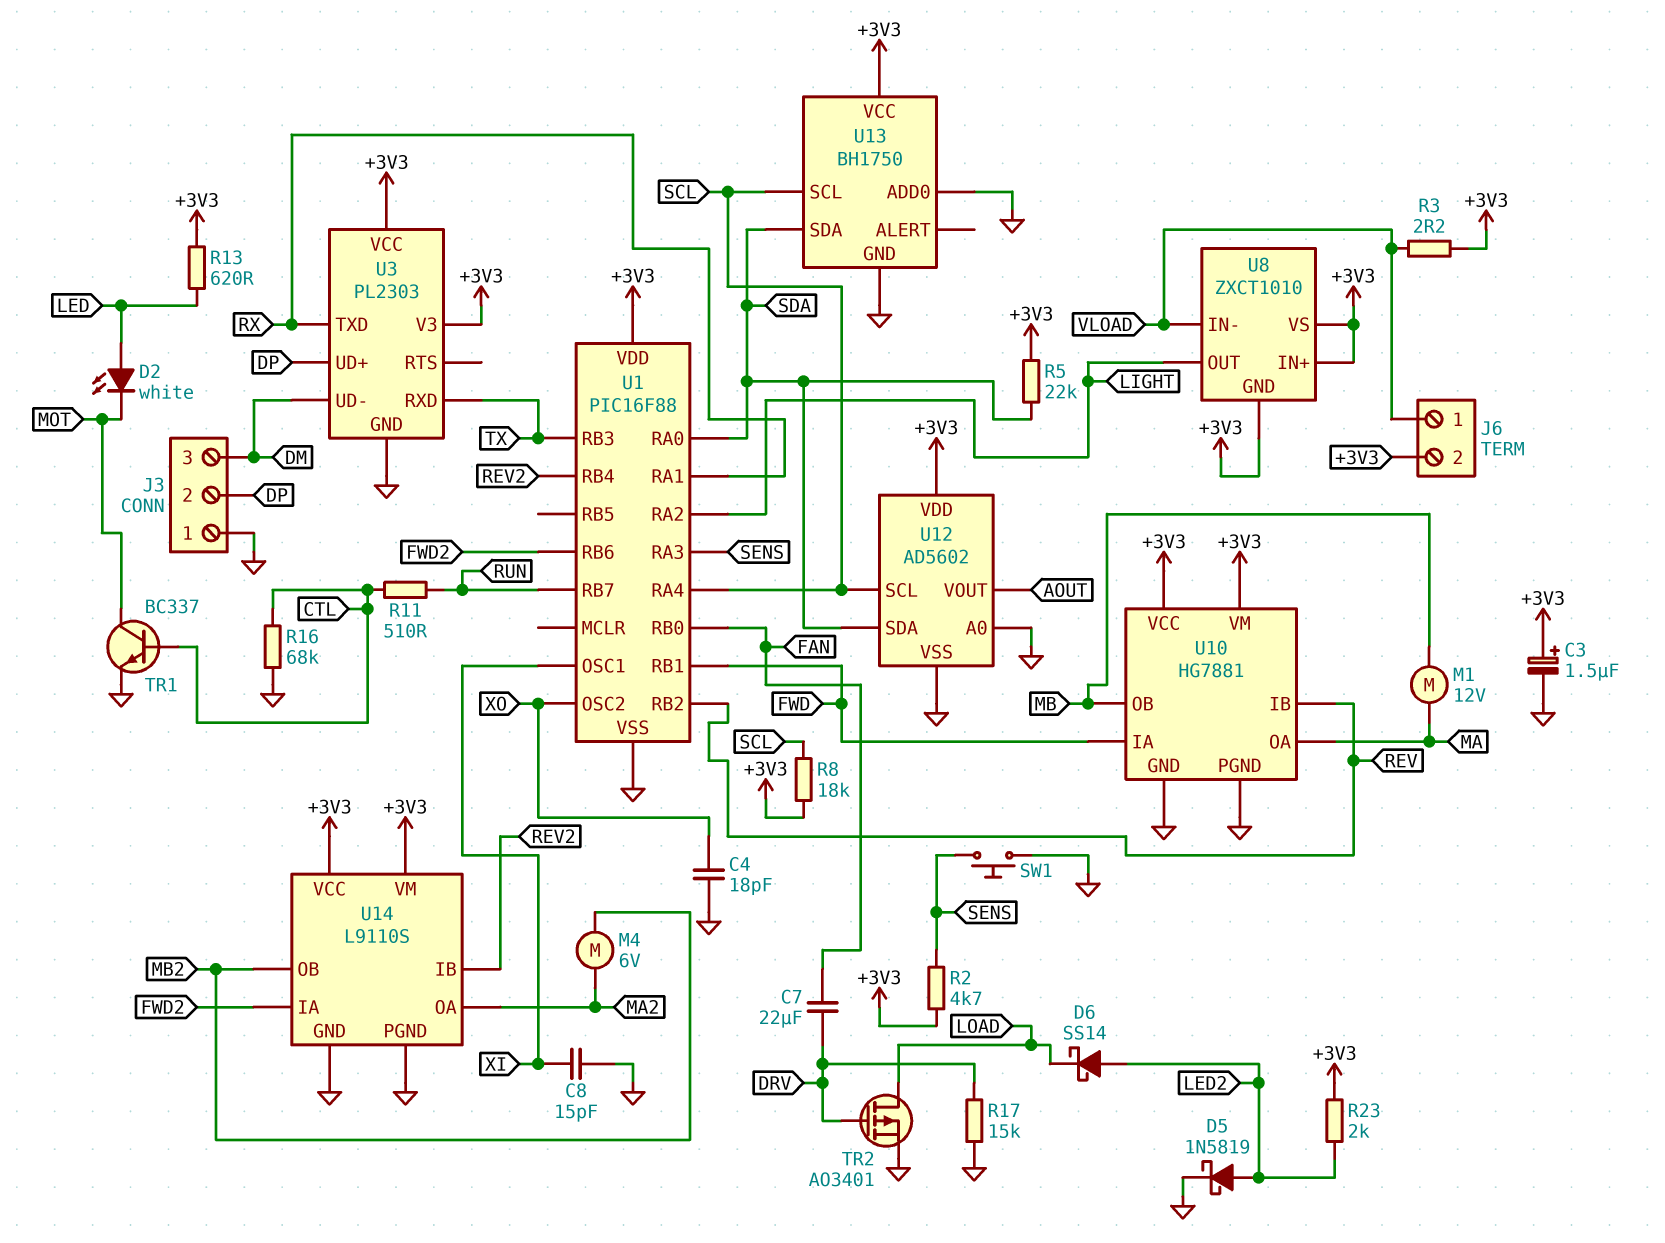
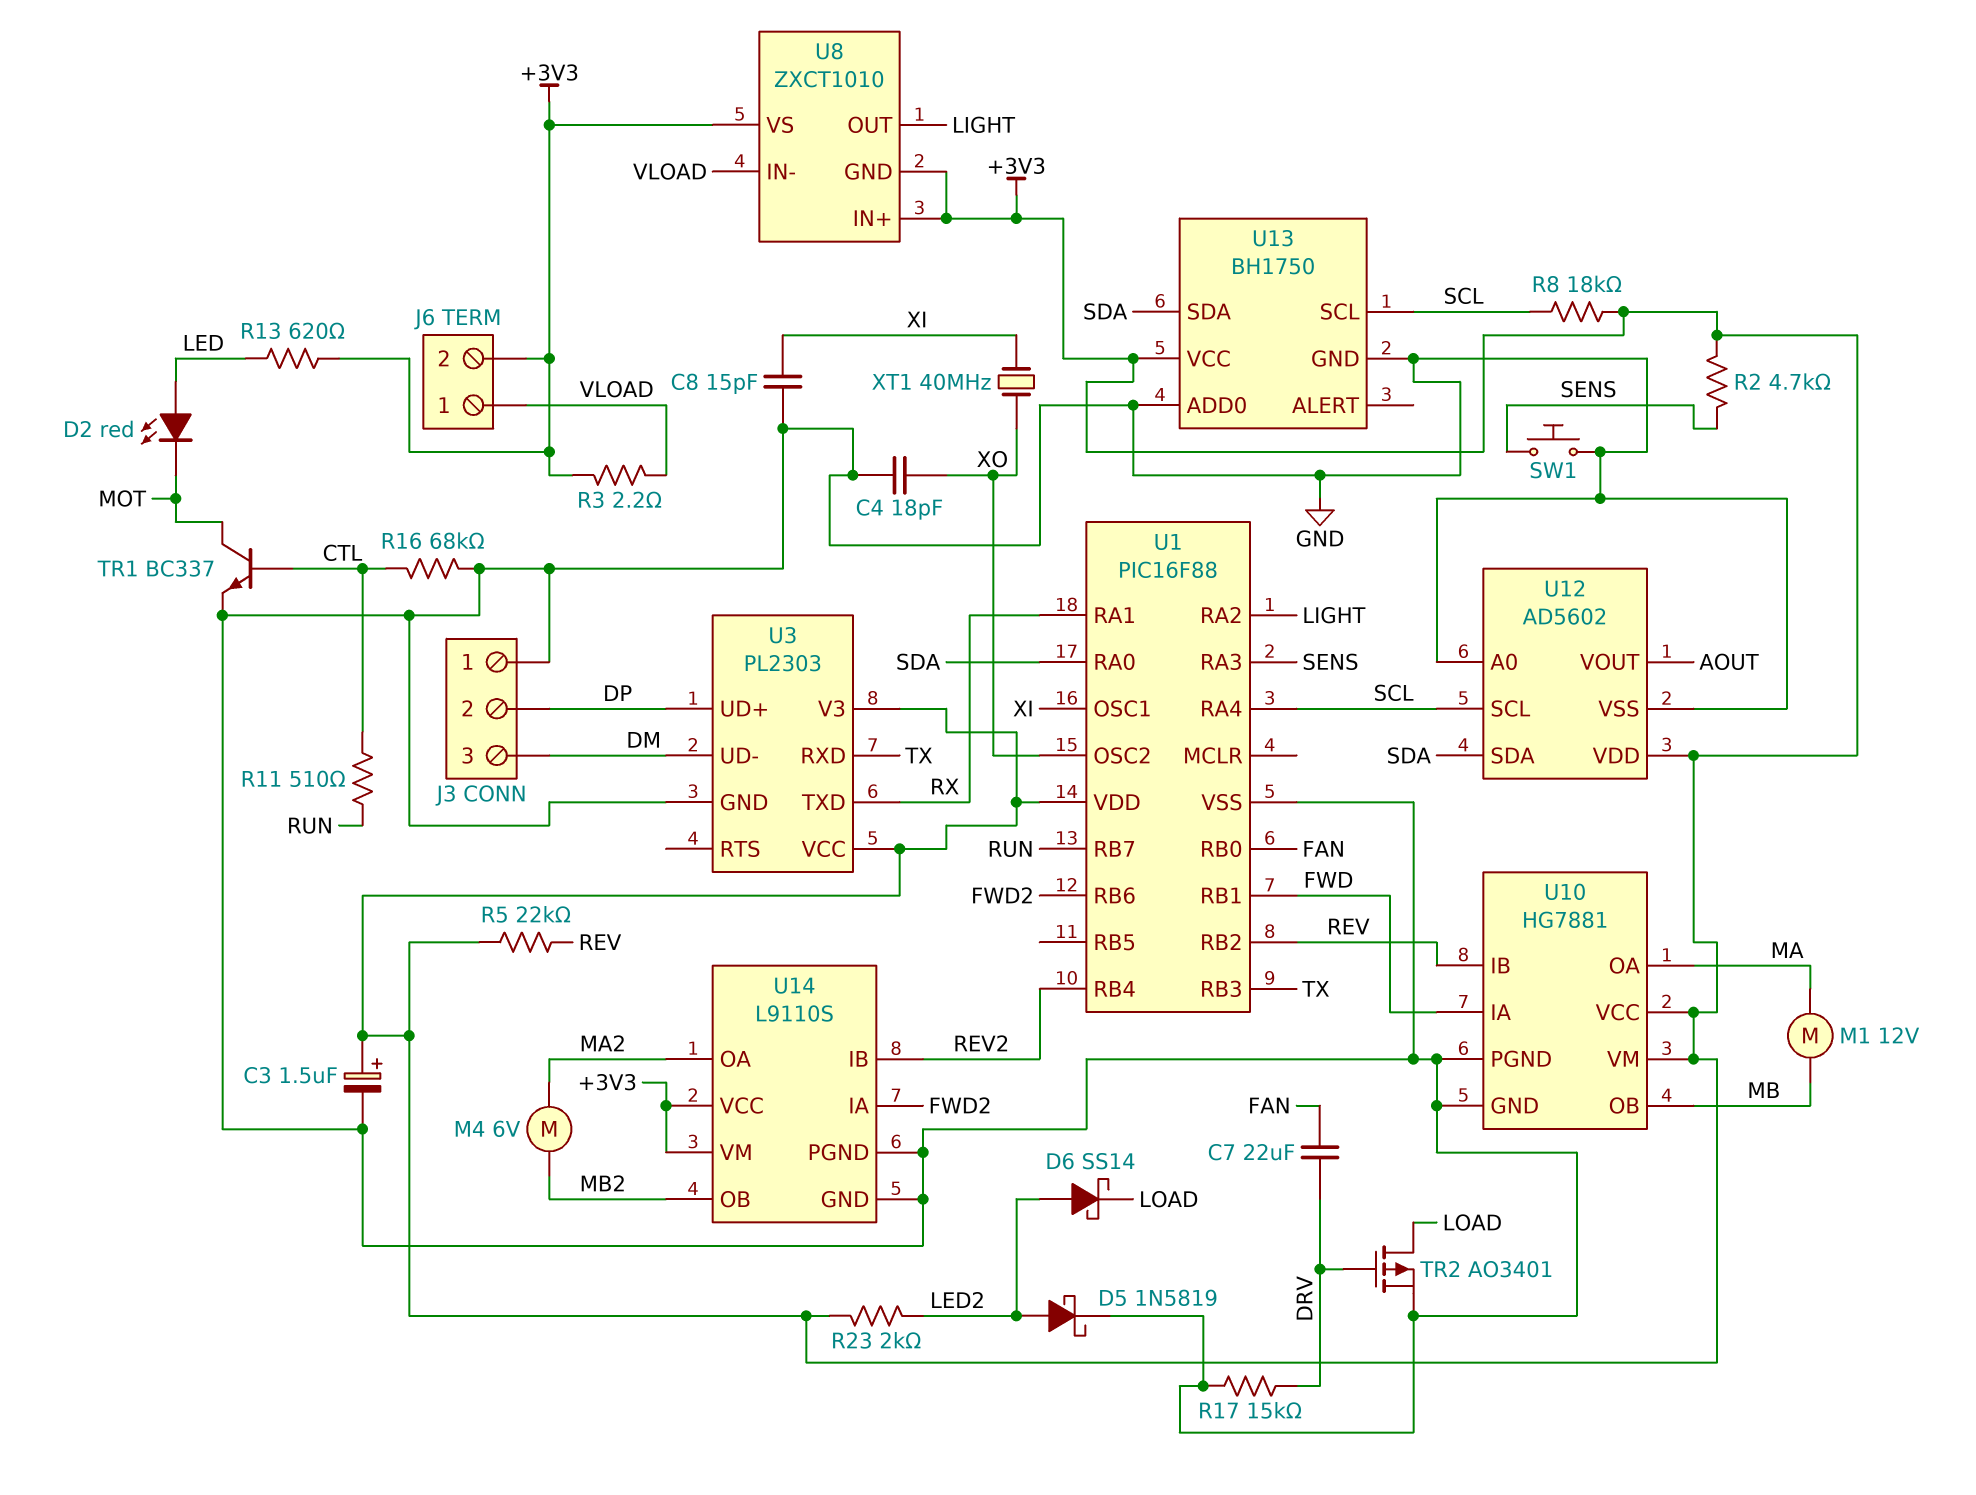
D2: LED white (A LED, K MOT) -> LED red (A LED, K MOT)
R5: 22k (+3V3, SDA) -> 22k (+3V3, REV)
XT1: none -> 40MHz (XI, XO)

